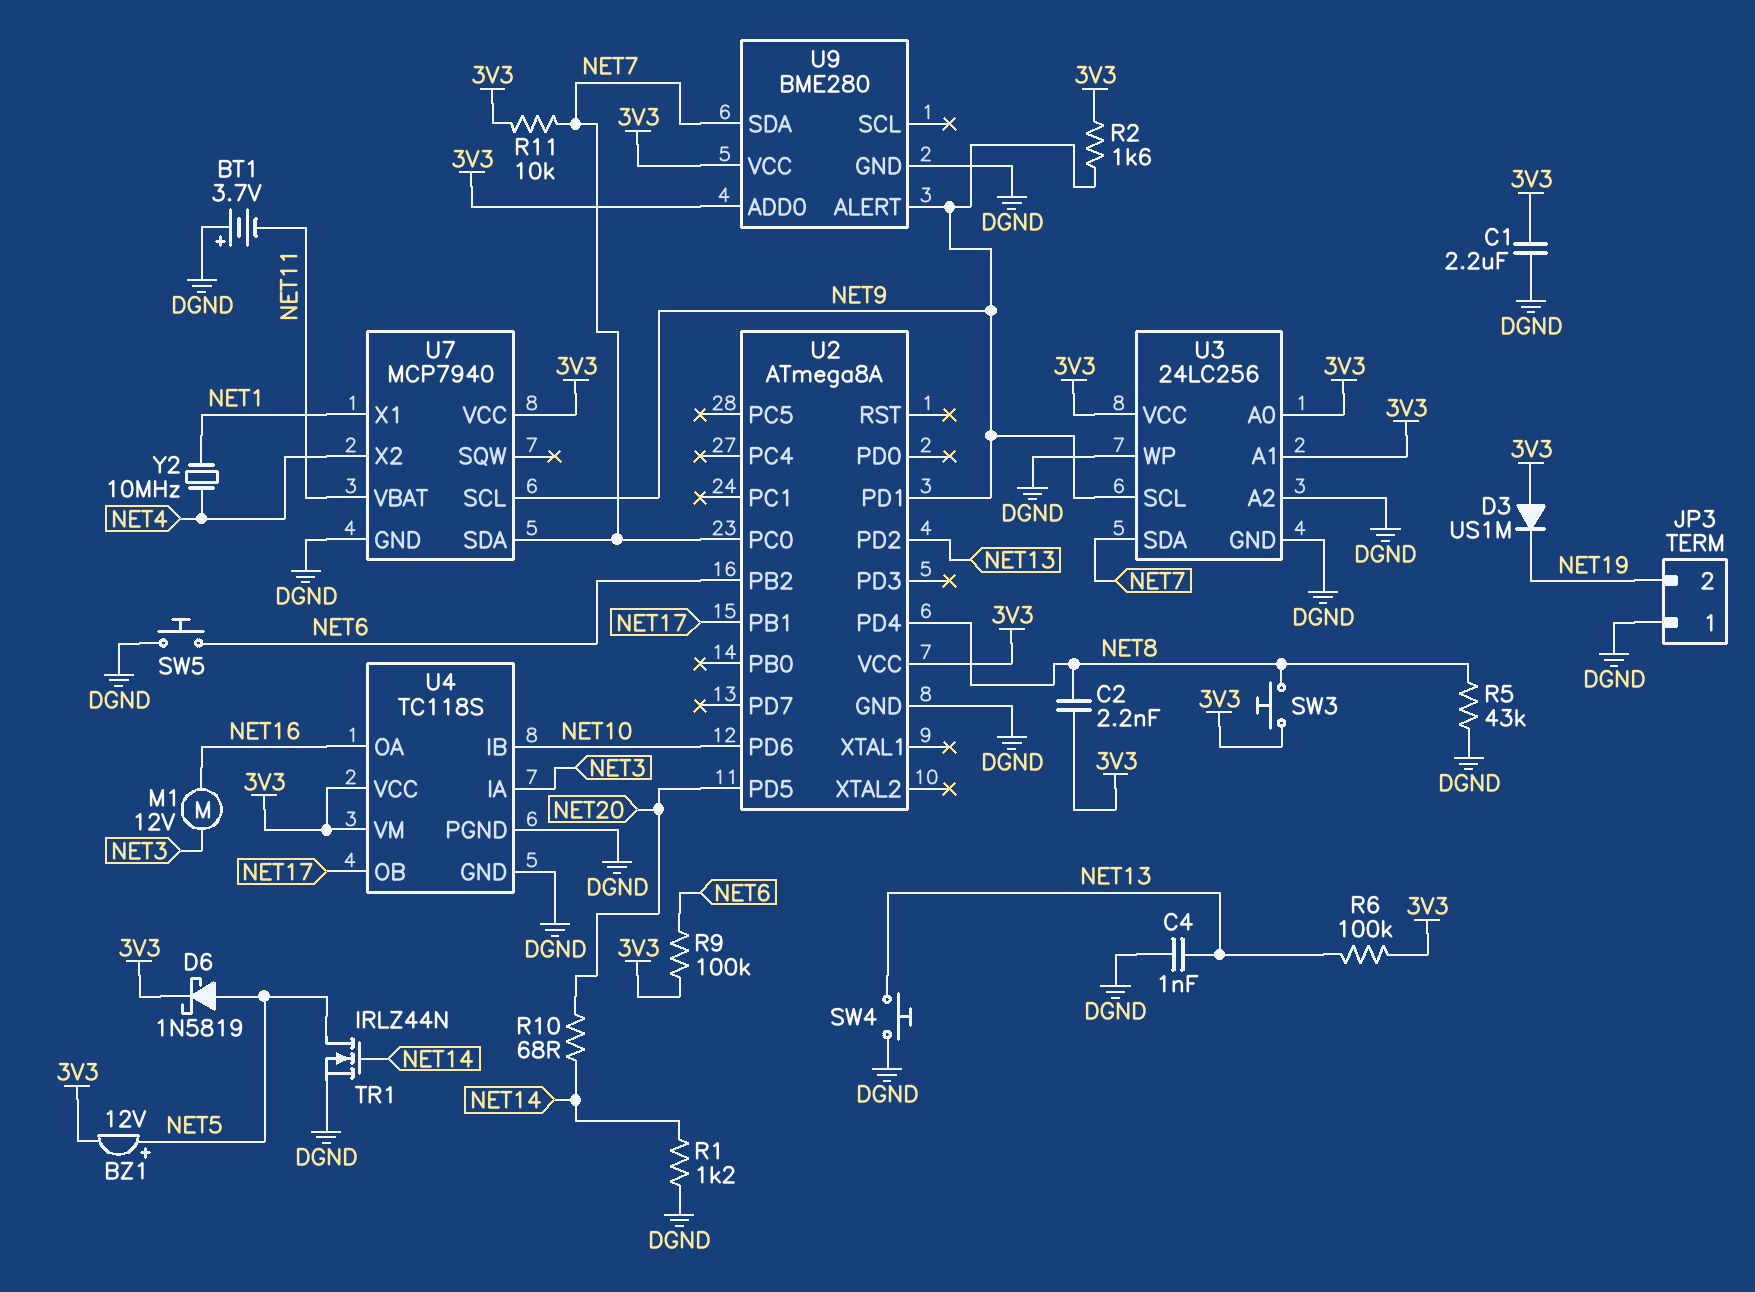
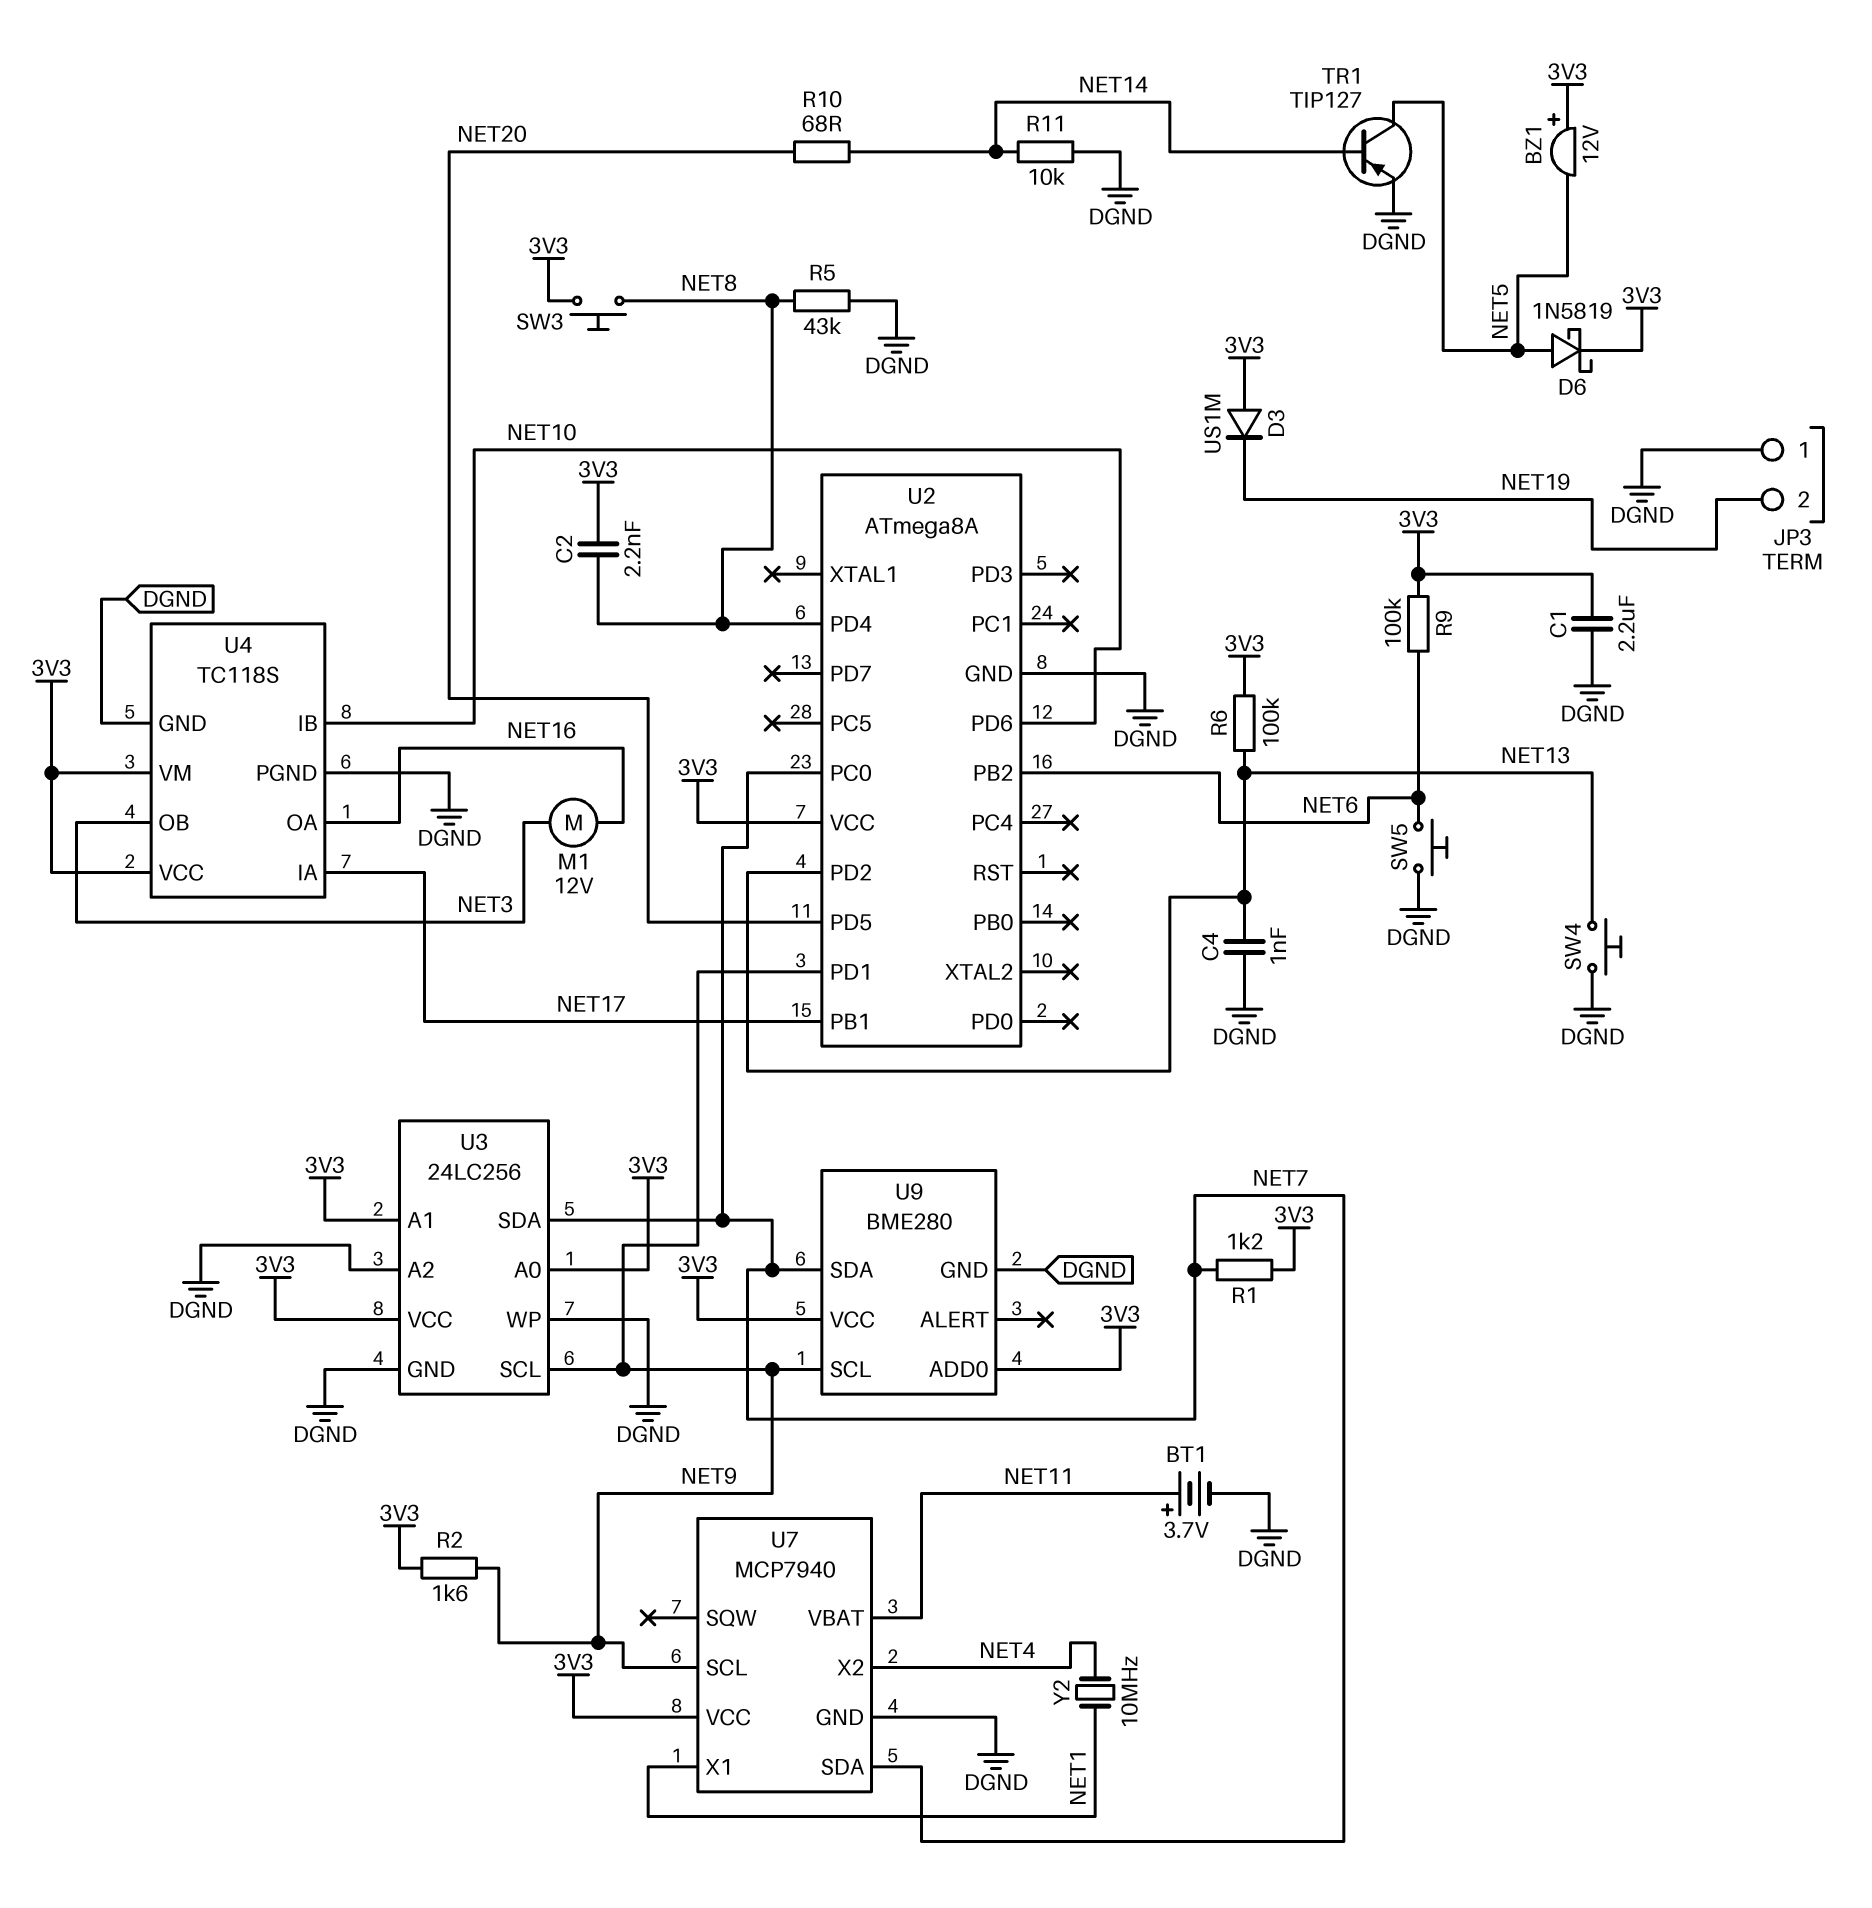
BT1: 3.7V (plus DGND, minus NET11) -> 3.7V (plus NET11, minus DGND)
BZ1: buzzer 12V (plus NET5, minus 3V3) -> buzzer 12V (plus 3V3, minus NET5)
R1: 1.2k (DGND, NET14) -> 1.2k (3V3, NET7)
R11: 10k (3V3, NET7) -> 10k (DGND, NET14)
TR1: NMOS IRLZ44N (G NET14, D NET5, S DGND) -> PNP TIP127 (B NET14, C NET5, E DGND)
U4 pin IA: NET3 -> NET17
U4 pin OB: NET17 -> NET3
U9 pin ALERT: NET9 -> none
U9 pin SCL: none -> NET9

